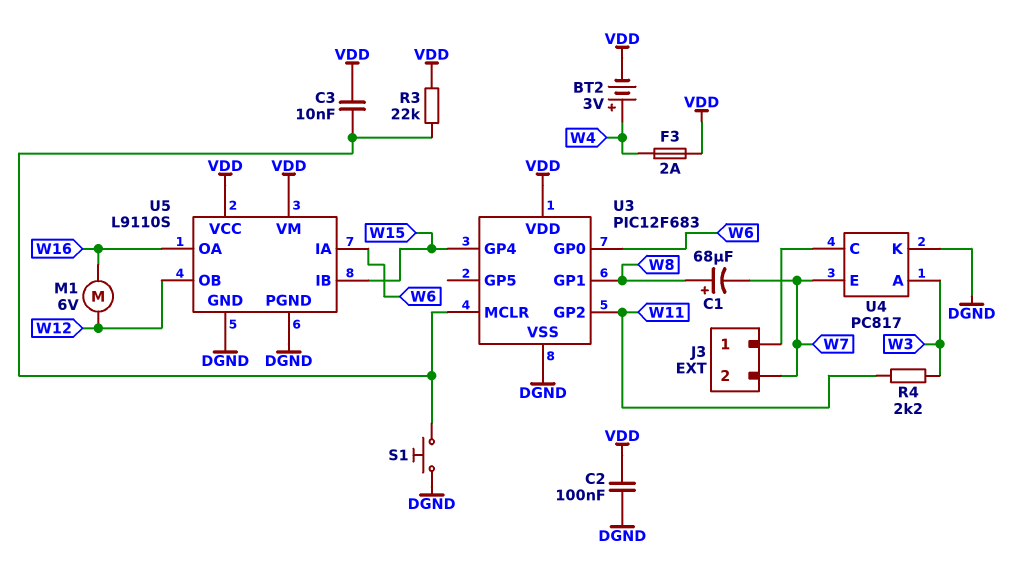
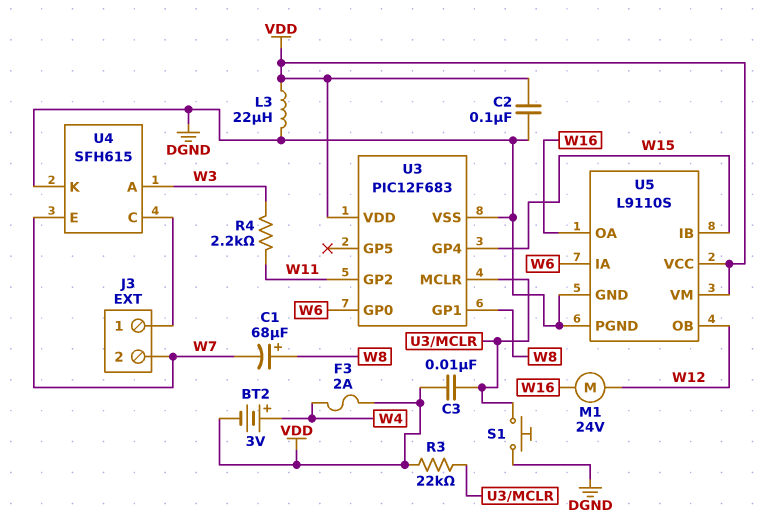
L3: none -> 22uH (DGND, VDD)
M1: motor 6V (W12, W16) -> motor 24V (W12, W16)
U4: PC817 -> SFH615

